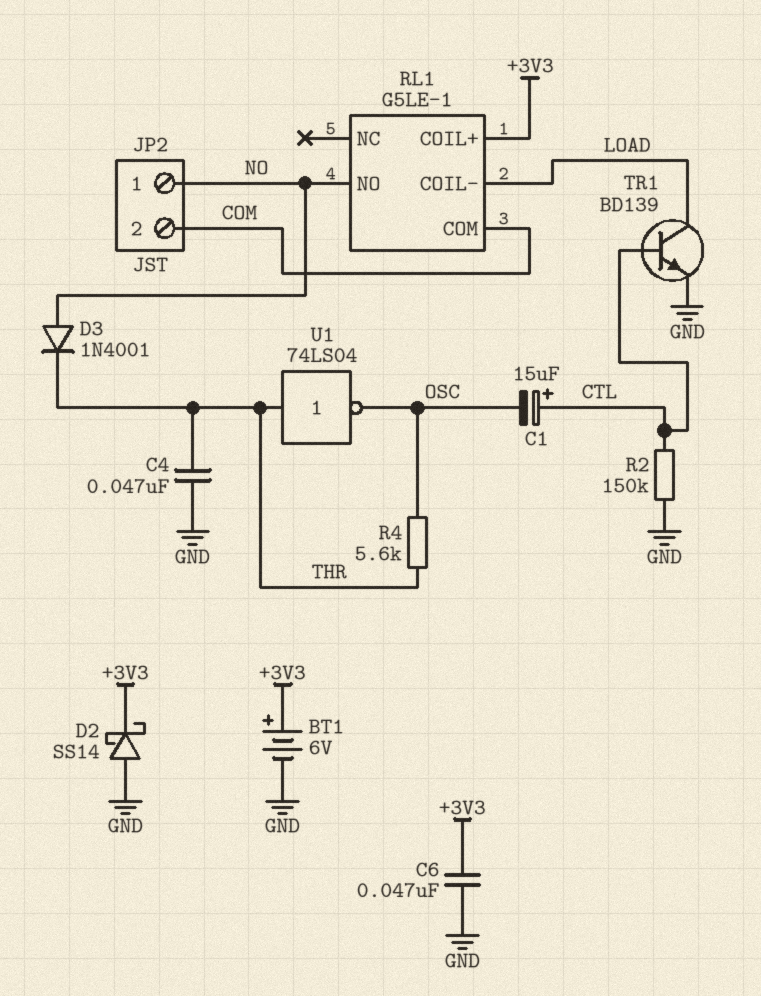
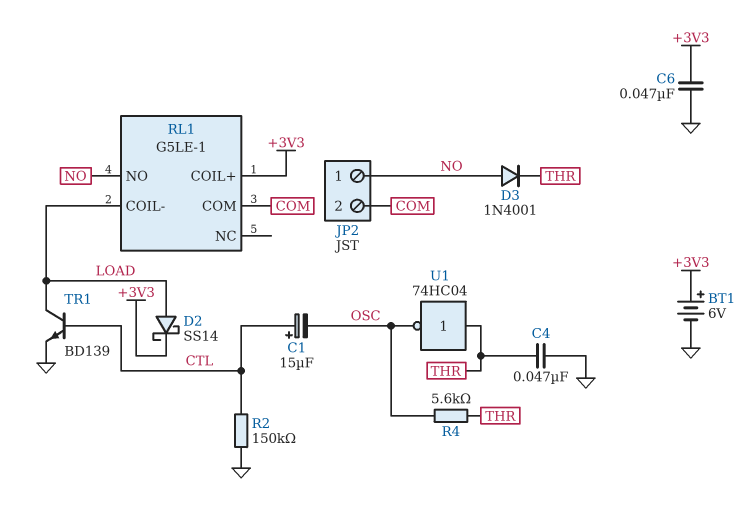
D2: schottky SS14 (A GND, K +3V3) -> schottky SS14 (A LOAD, K +3V3)
U1: NOT 74LS04 (in THR, out OSC) -> NOT 74HC04 (in THR, out OSC)

